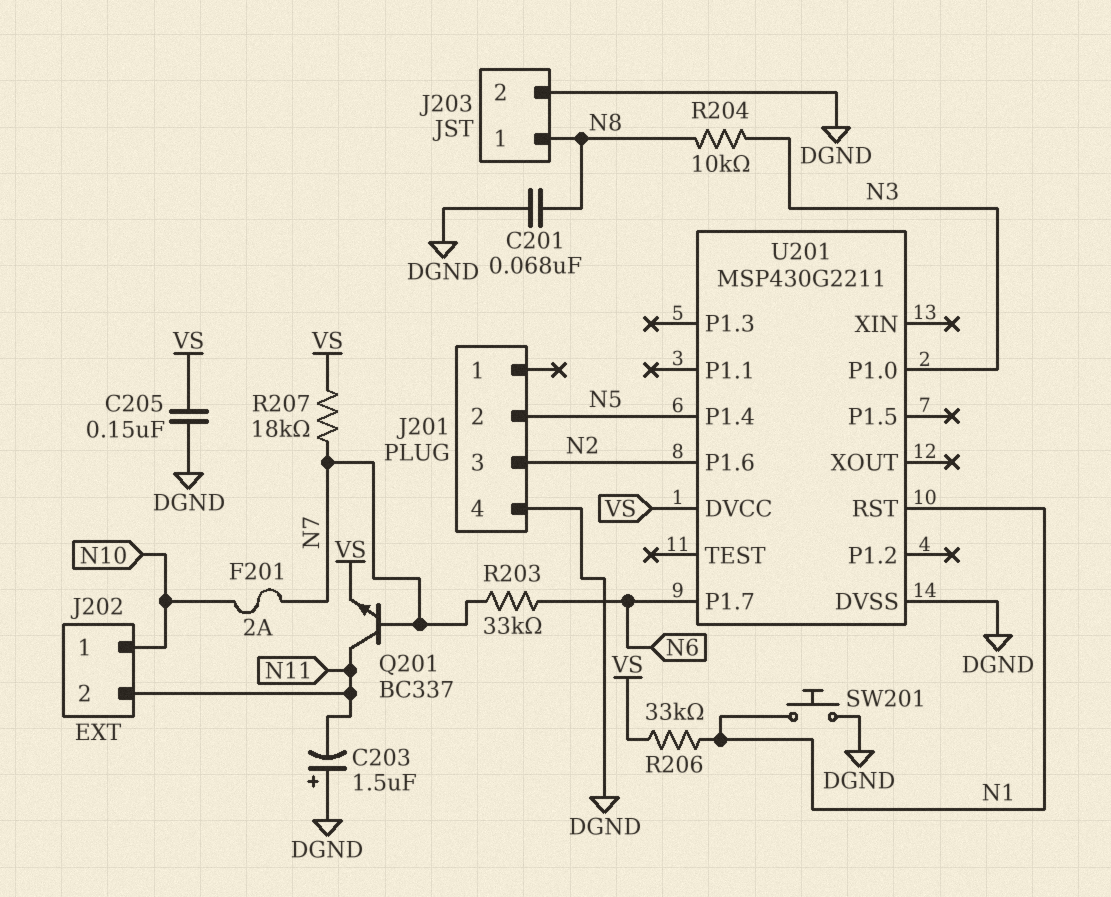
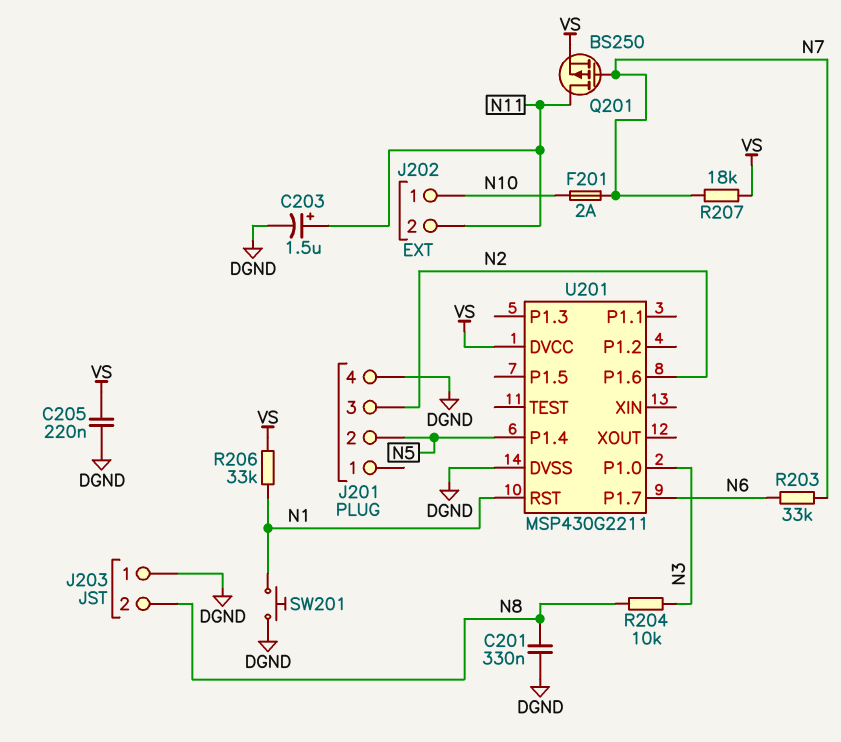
C201: 68nF (DGND, N8) -> 330nF (DGND, N8)
C203: 1.5uF (plus DGND, minus N11) -> 1.5uF (plus N11, minus DGND)
C205: 150nF (DGND, VS) -> 220nF (DGND, VS)
J203 pin 1: N8 -> DGND
J203 pin 2: DGND -> N8
Q201: NPN BC337 (B N7, C N11, E VS) -> PMOS BS250 (G N7, D N11, S VS)

